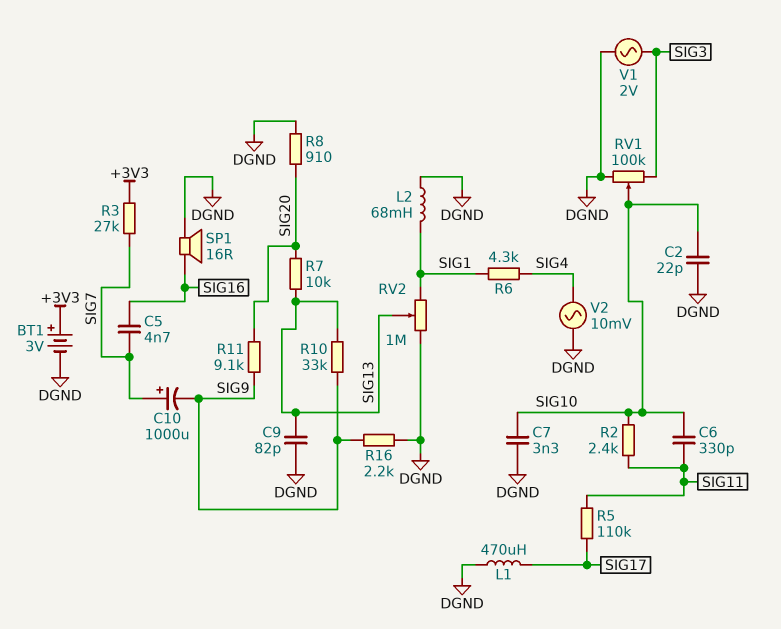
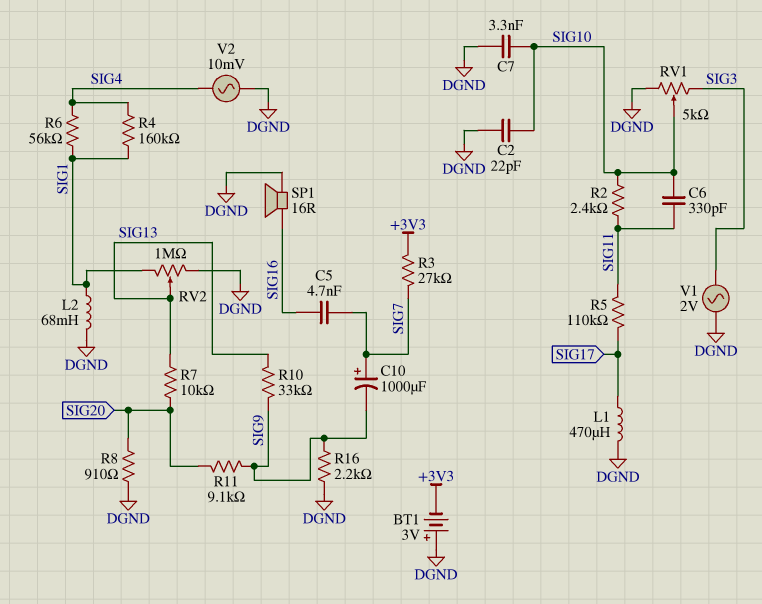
BT1: 3V (plus +3V3, minus DGND) -> 3V (plus DGND, minus +3V3)
C9: 82pF (DGND, SIG13) -> none
R4: none -> 160k (SIG1, SIG4)
R6: 4.3k (SIG1, SIG4) -> 56k (SIG1, SIG4)
RV1: 100k (DGND, SIG3, wiper SIG10) -> 5k (DGND, SIG3, wiper SIG10)

